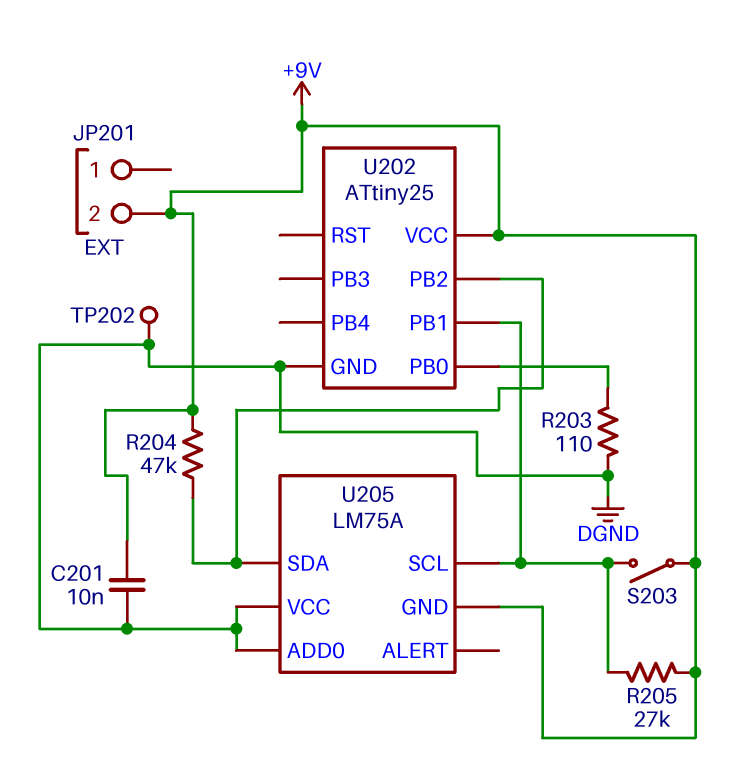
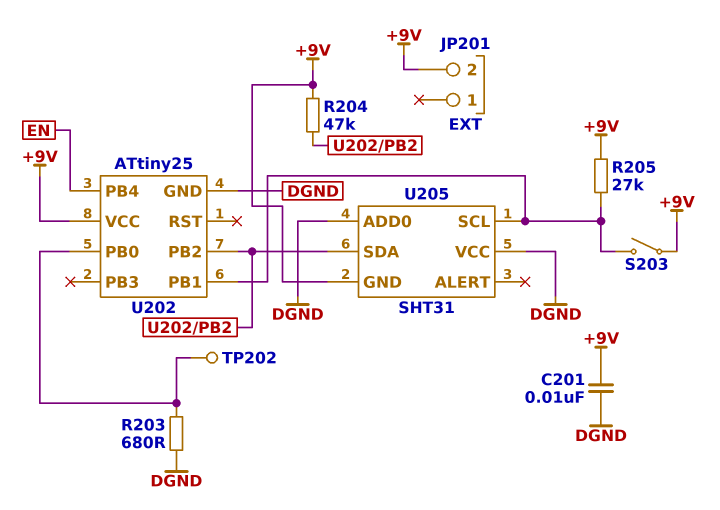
R203: 110 (DGND, U202/PB0) -> 680 (DGND, U202/PB0)
TP202: test point (DGND) -> test point (U202/PB0)
U202 pin PB4: none -> EN
U205: LM75A -> SHT31

